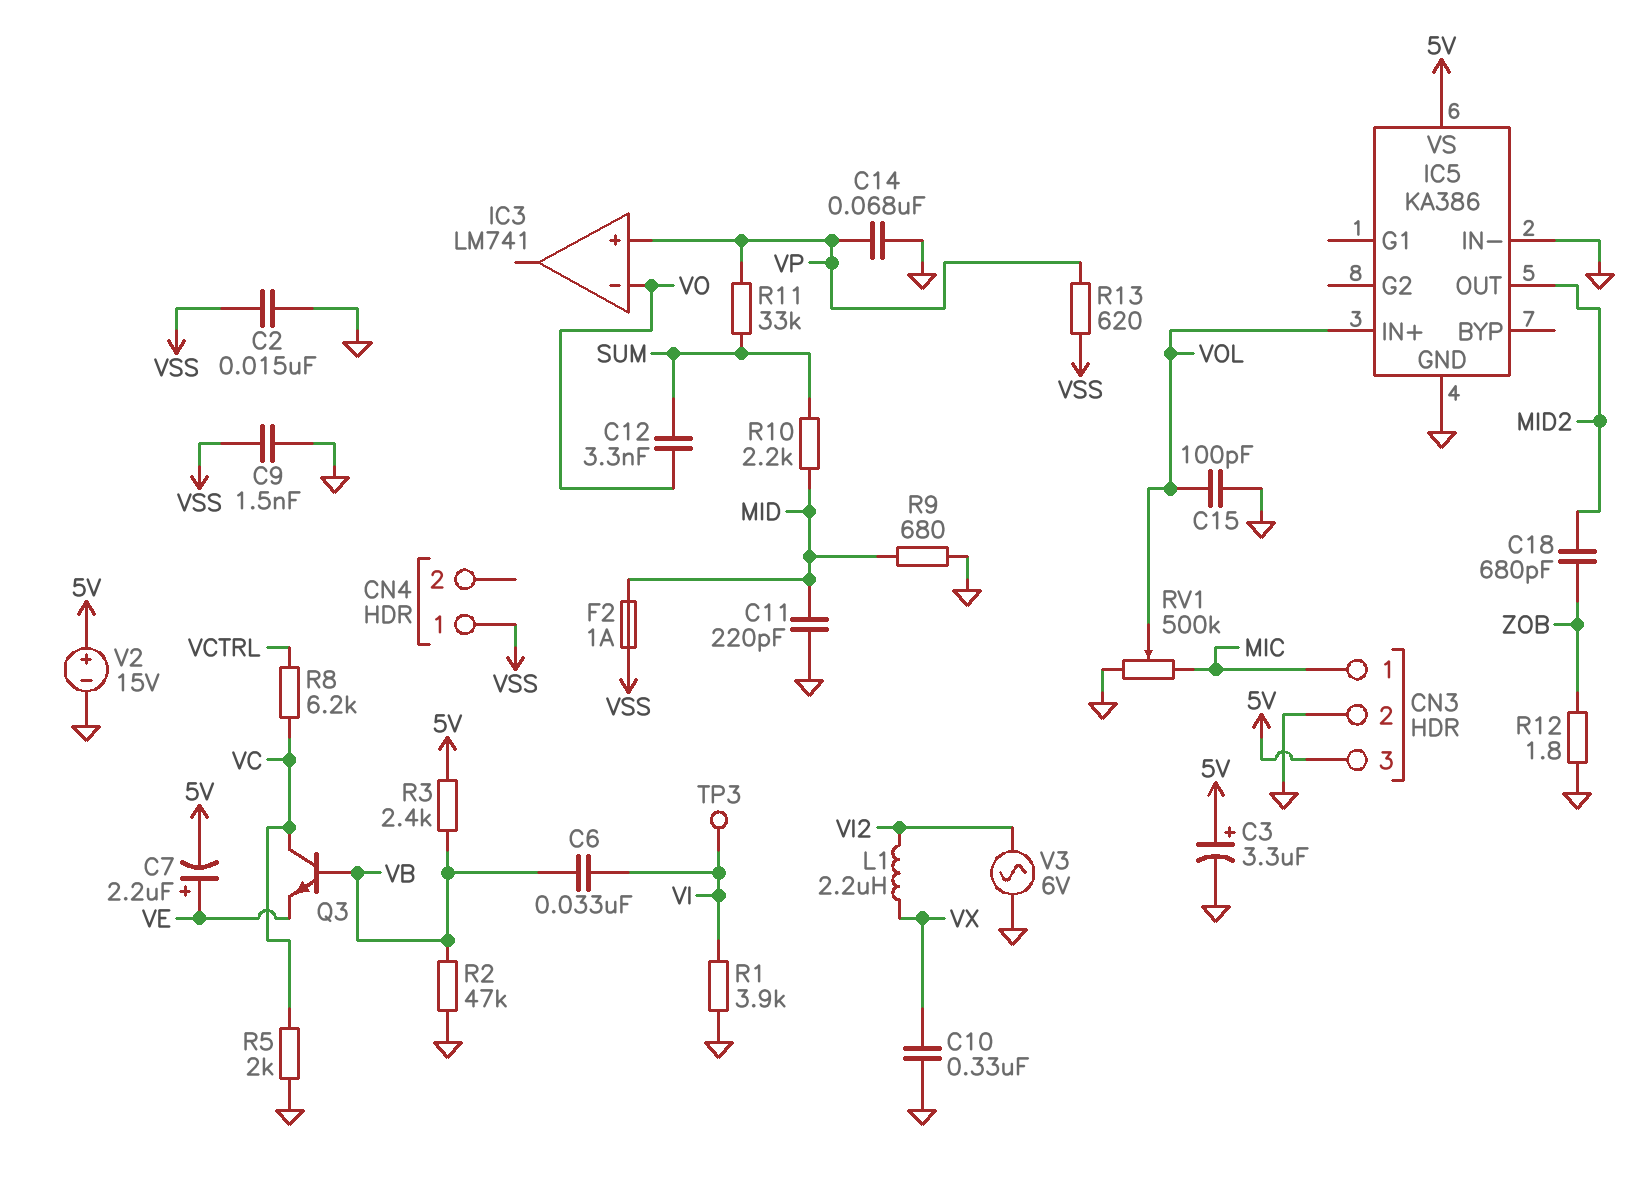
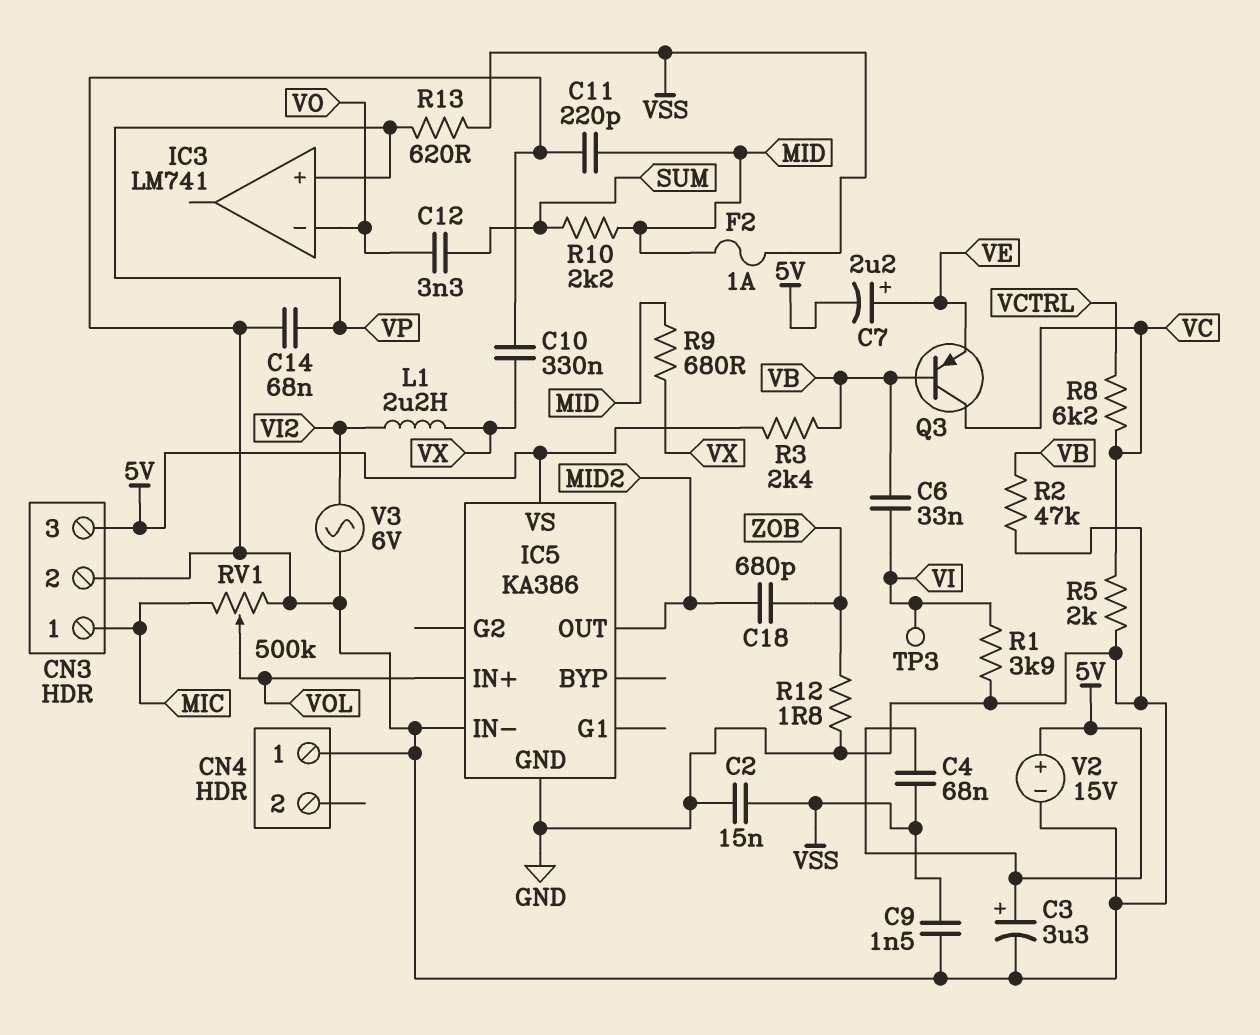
C4: none -> 68nF (5V, VSS)
C15: 100pF (GND, VOL) -> none
CN4 pin 1: VSS -> GND
Q3: NPN (B VB, C VC, E VE) -> PNP (B VB, C VC, E VE)
R9: 680 (GND, MID) -> 680 (MID, VX)
R11: 33k (SUM, VP) -> none

